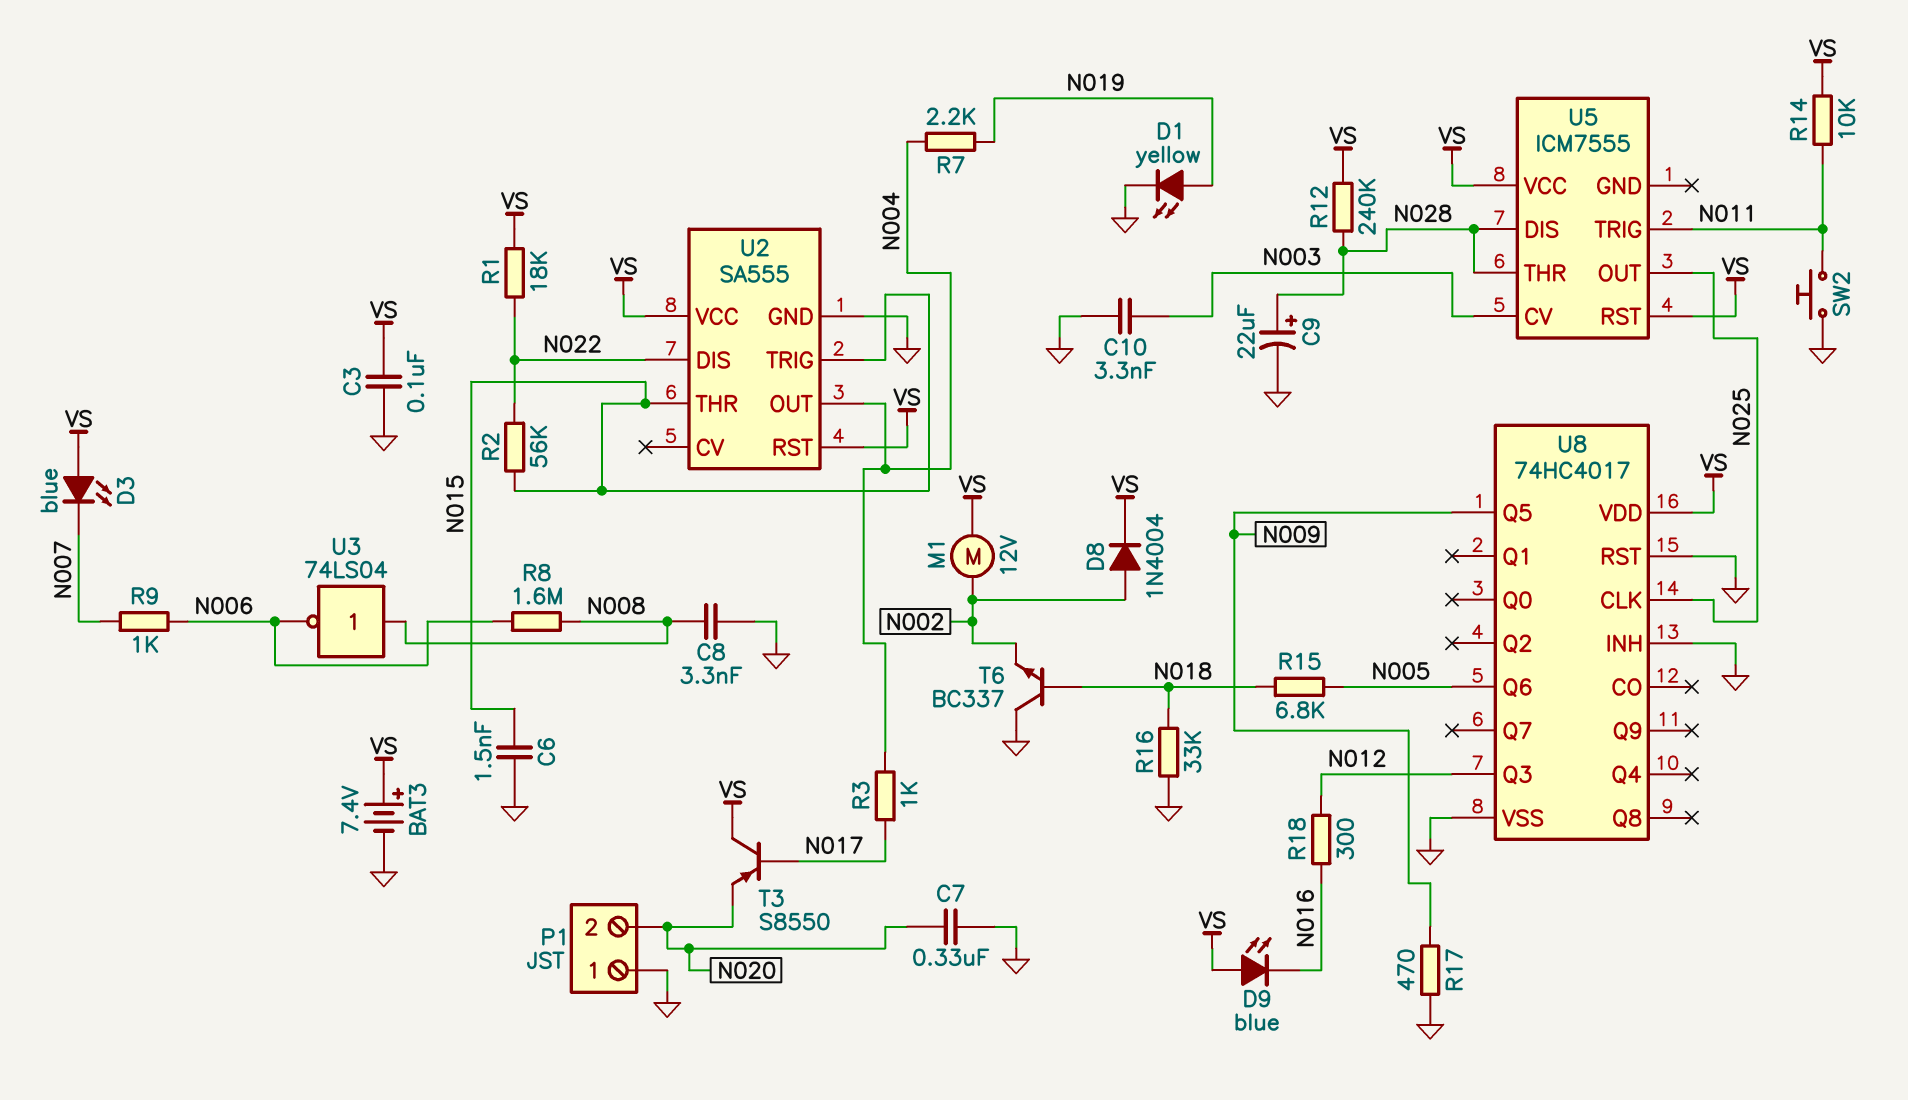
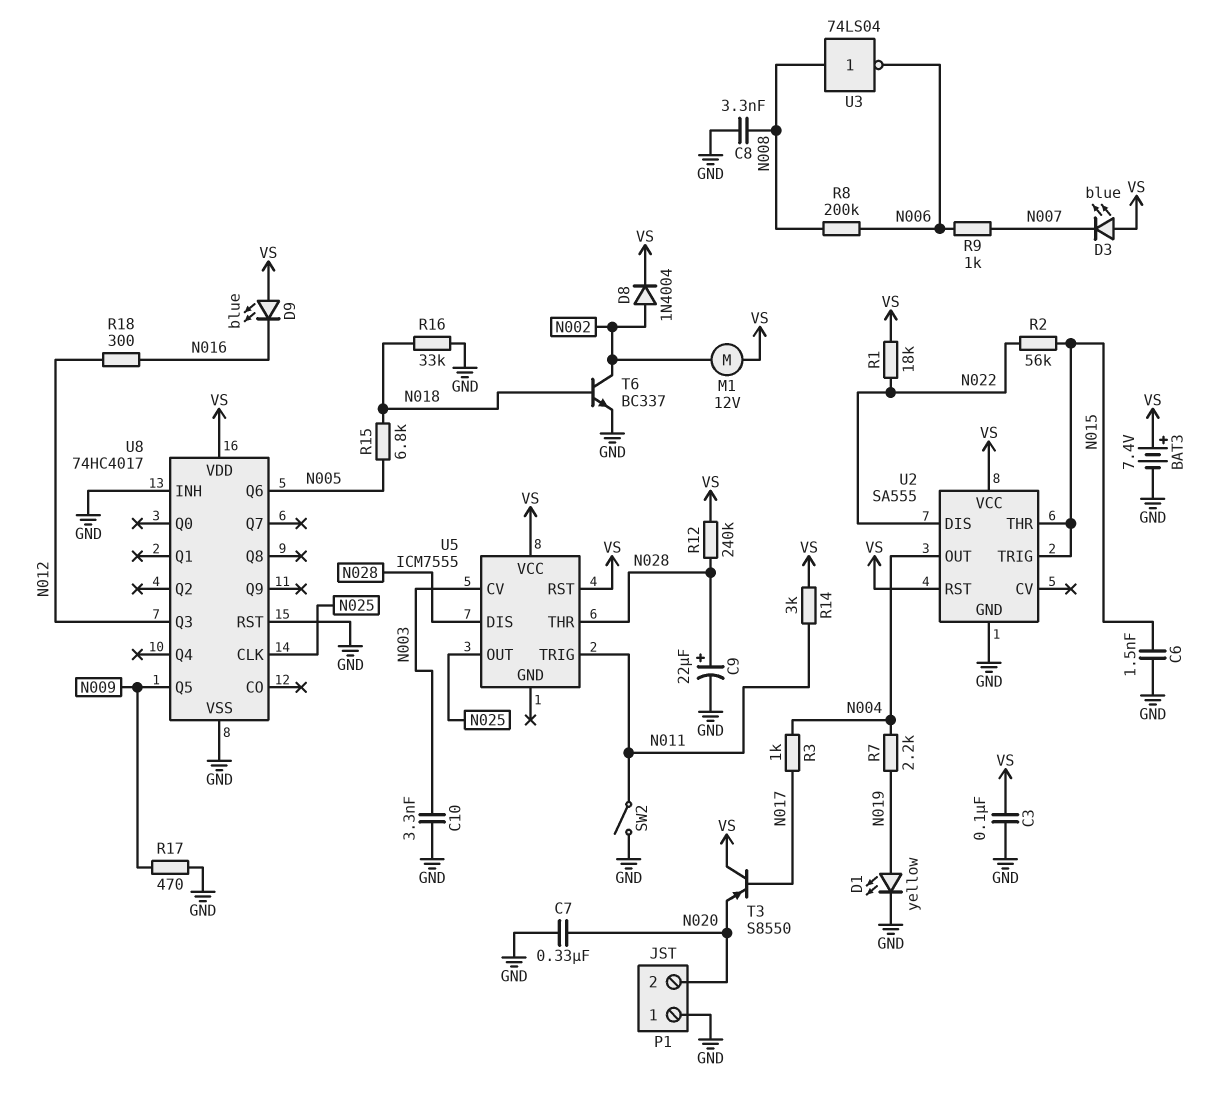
R8: 1.6M (N006, N008) -> 200k (N006, N008)
R14: 10k (N011, VS) -> 3k (N011, VS)
SW2: button (GND, N011) -> switch (GND, N011)
T6: NPN BC337 (B N018, C GND, E N002) -> NPN BC337 (B N018, C N002, E GND)

